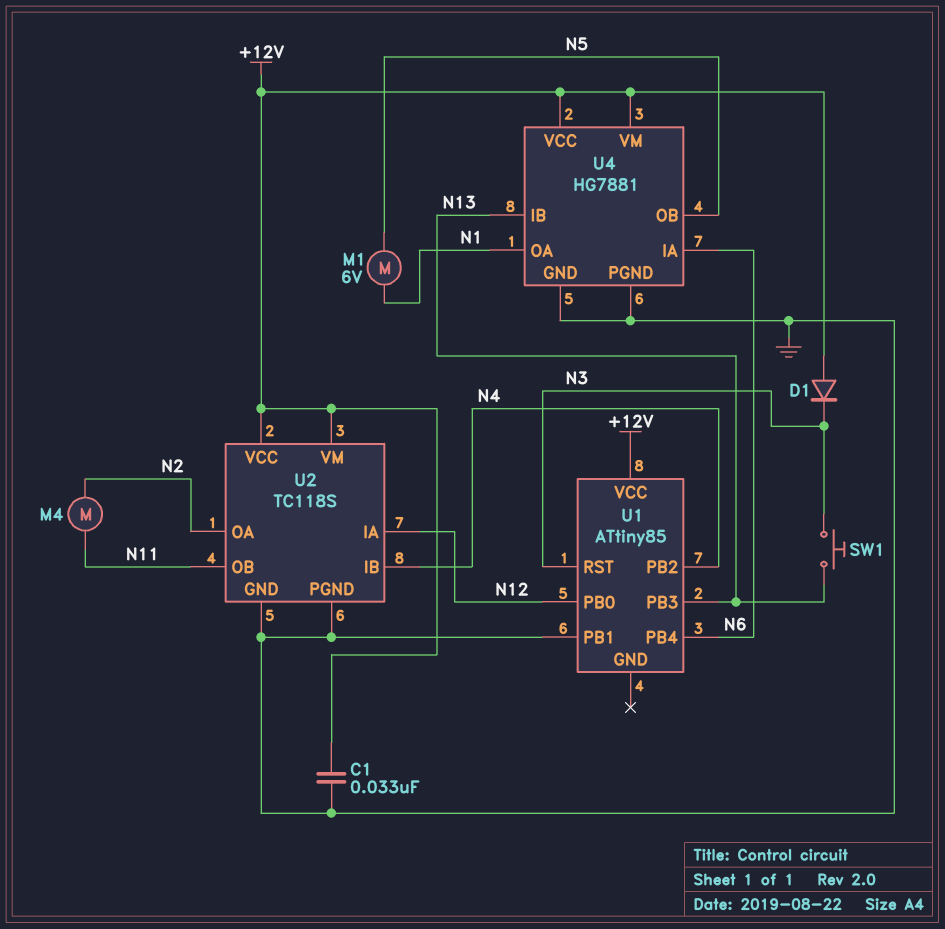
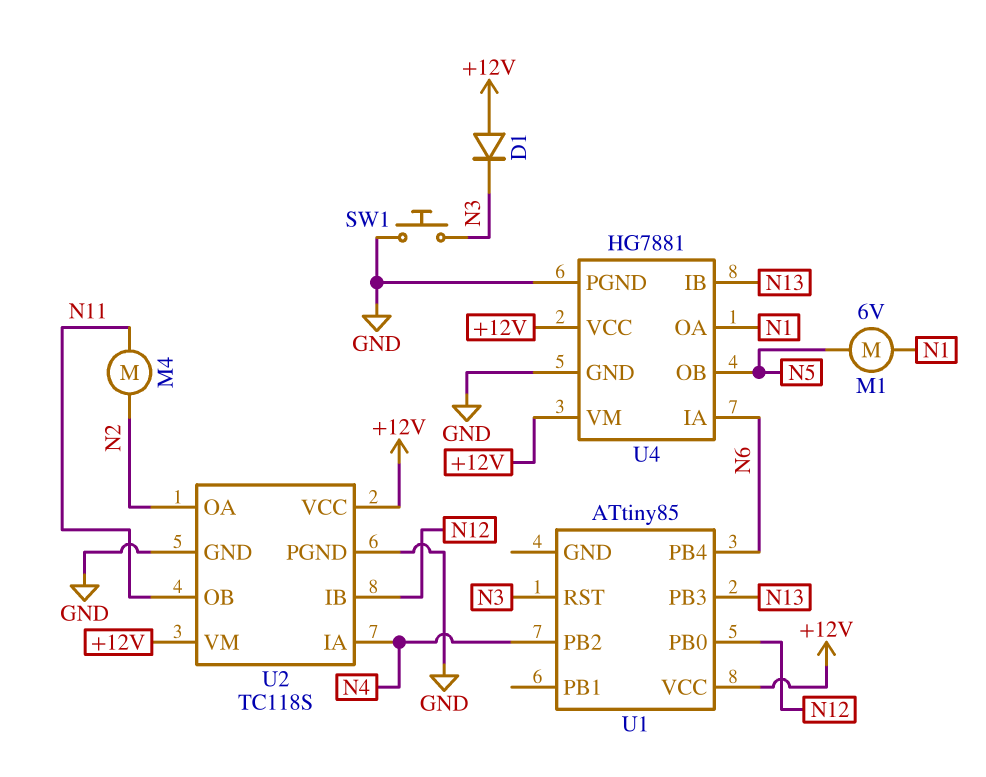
C1: 33nF (+12V, GND) -> none
SW1: button (N3, N13) -> button (GND, N3)
U1 pin PB1: GND -> none
U2 pin IA: N12 -> N4
U2 pin IB: N4 -> N12

